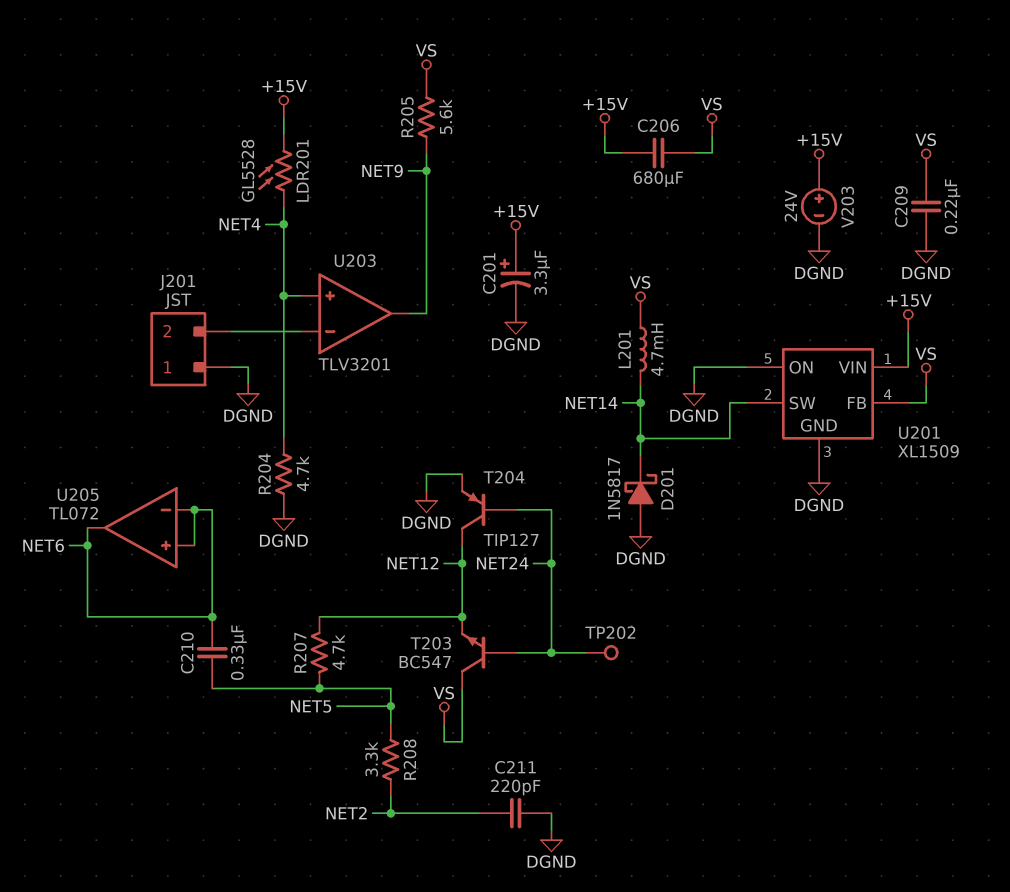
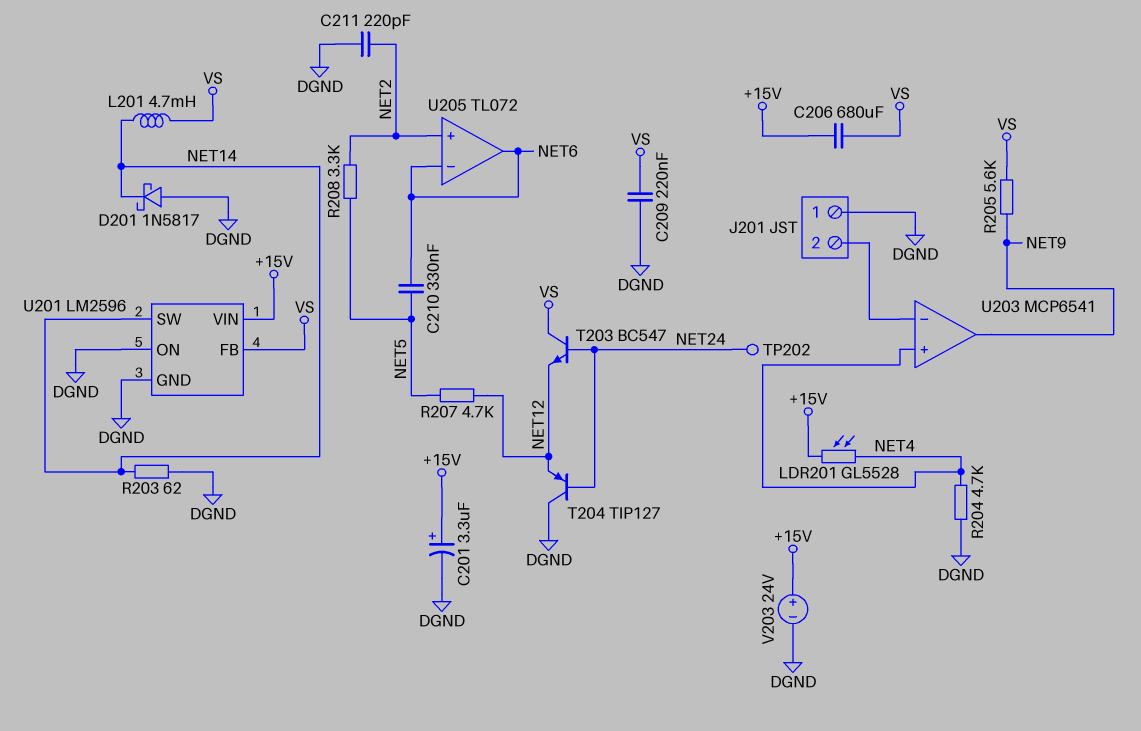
R203: none -> 62 (DGND, NET14)
T204: PNP TIP127 (B NET24, C NET12, E DGND) -> PNP TIP127 (B NET24, C DGND, E NET12)
U201: XL1509 -> LM2596
U203: TLV3201 -> MCP6541
U205 pin in+: NET6 -> NET2

